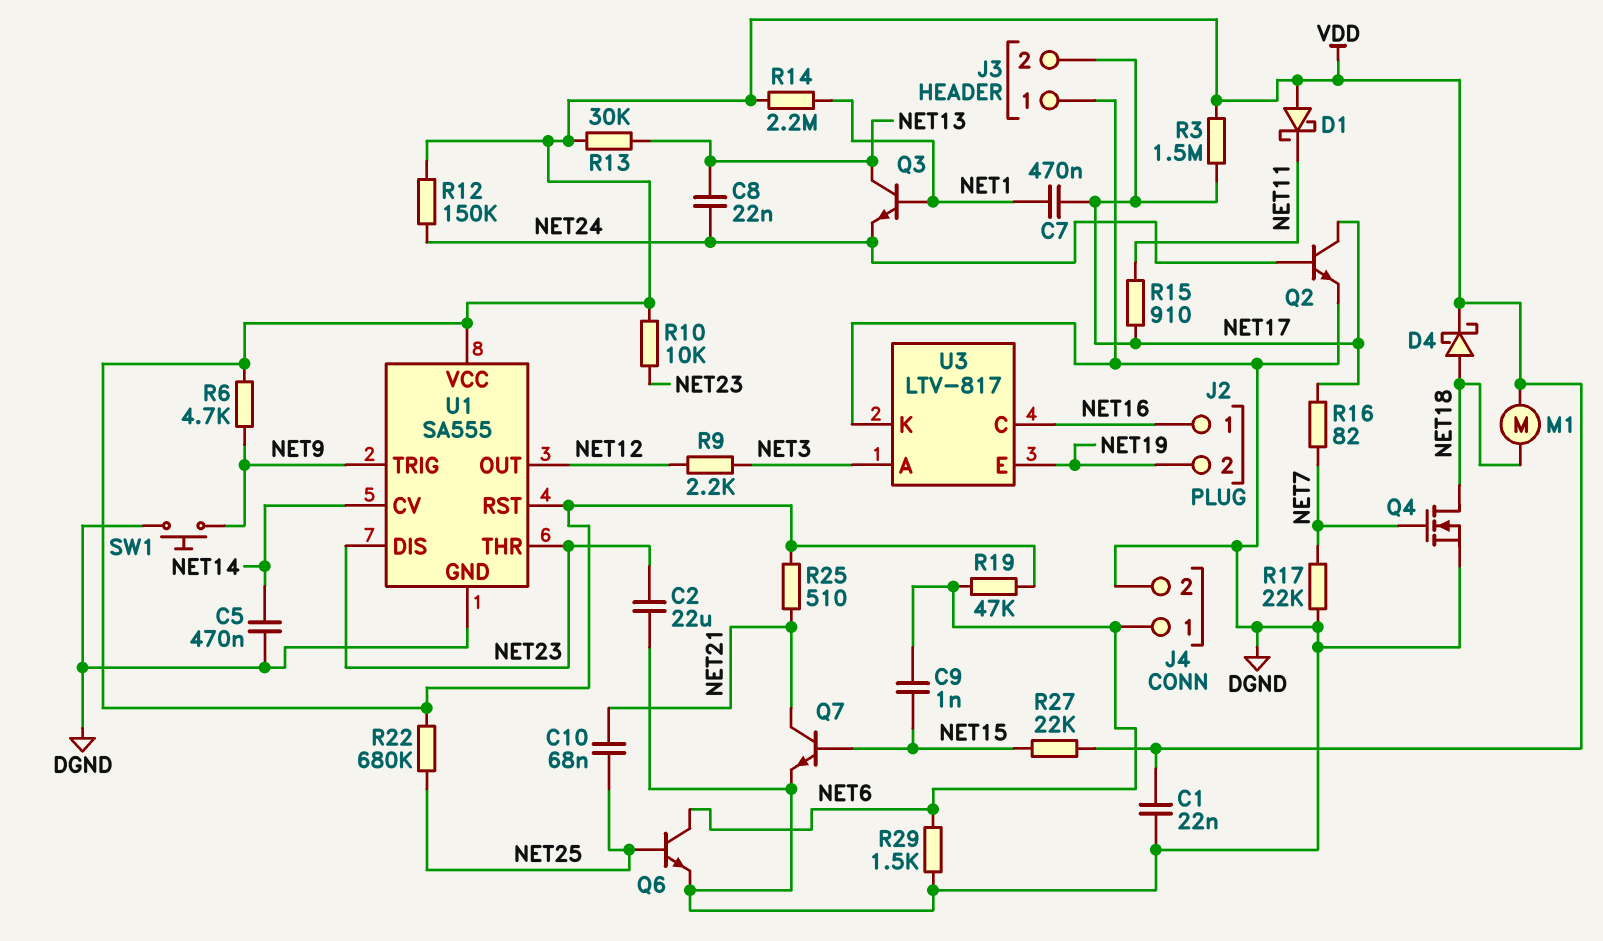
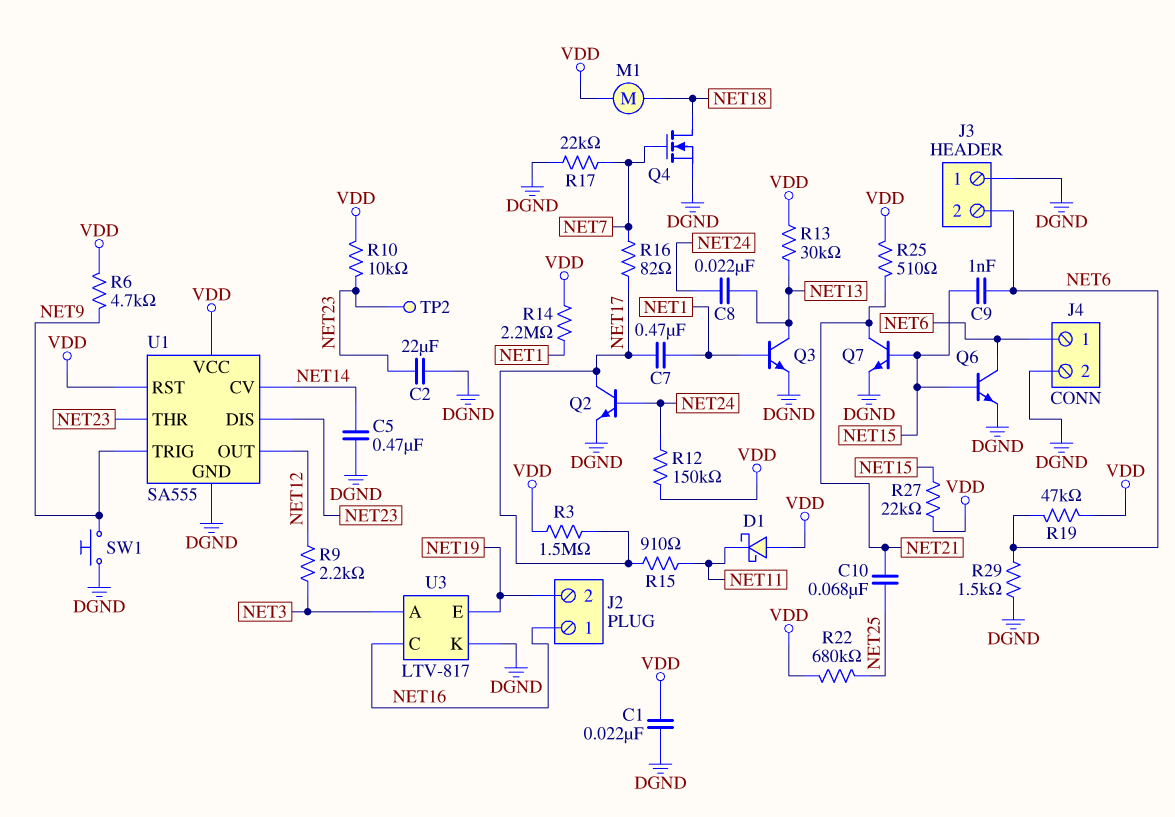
D4: schottky (A NET18, K VDD) -> none
J3 pin 2: NET17 -> NET6
Q3: NPN (B NET1, C NET13, E NET24) -> NPN (B NET1, C NET13, E DGND)
Q6: NPN (B NET25, C NET6, E DGND) -> NPN (B NET15, C NET6, E DGND)
TP2: none -> test point (NET23)

